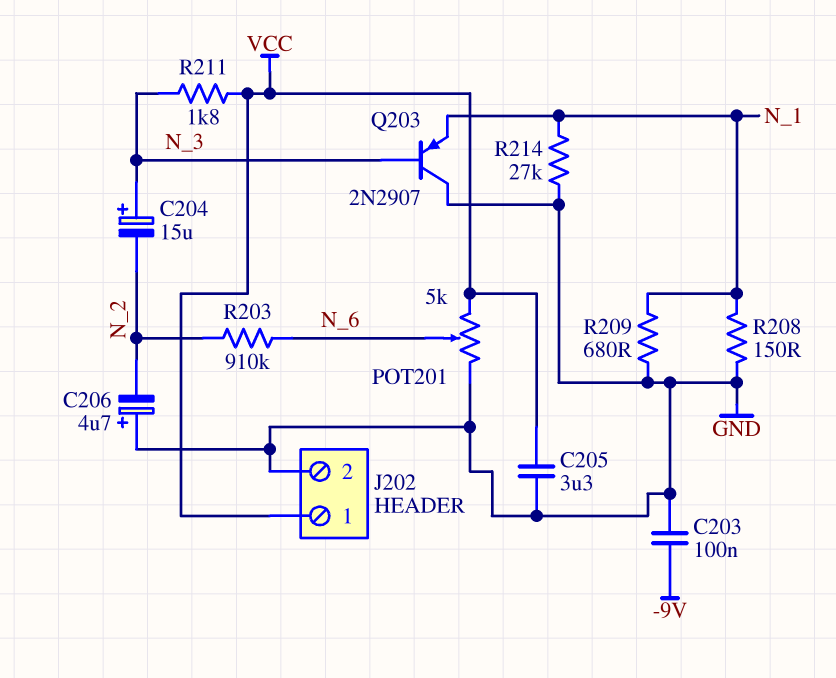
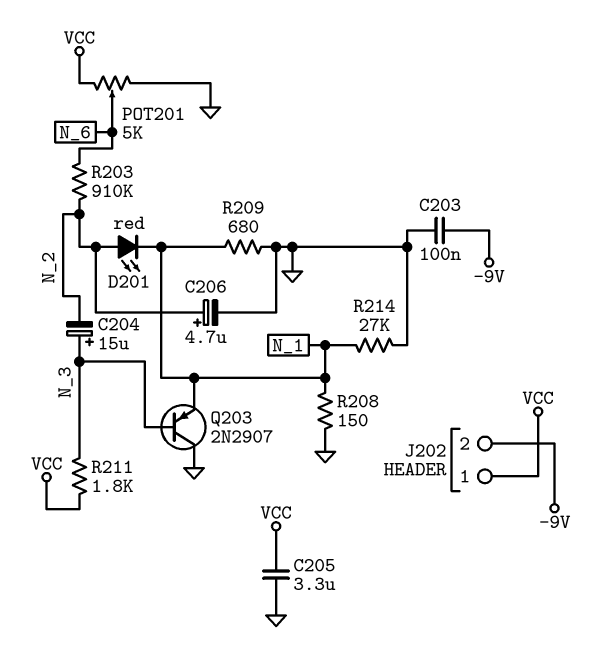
C206: 4.7uF (plus GND, minus N_2) -> 4.7uF (plus N_2, minus GND)
D201: none -> LED red (A N_2, K N_1)
J202 pin 2: GND -> -9V

